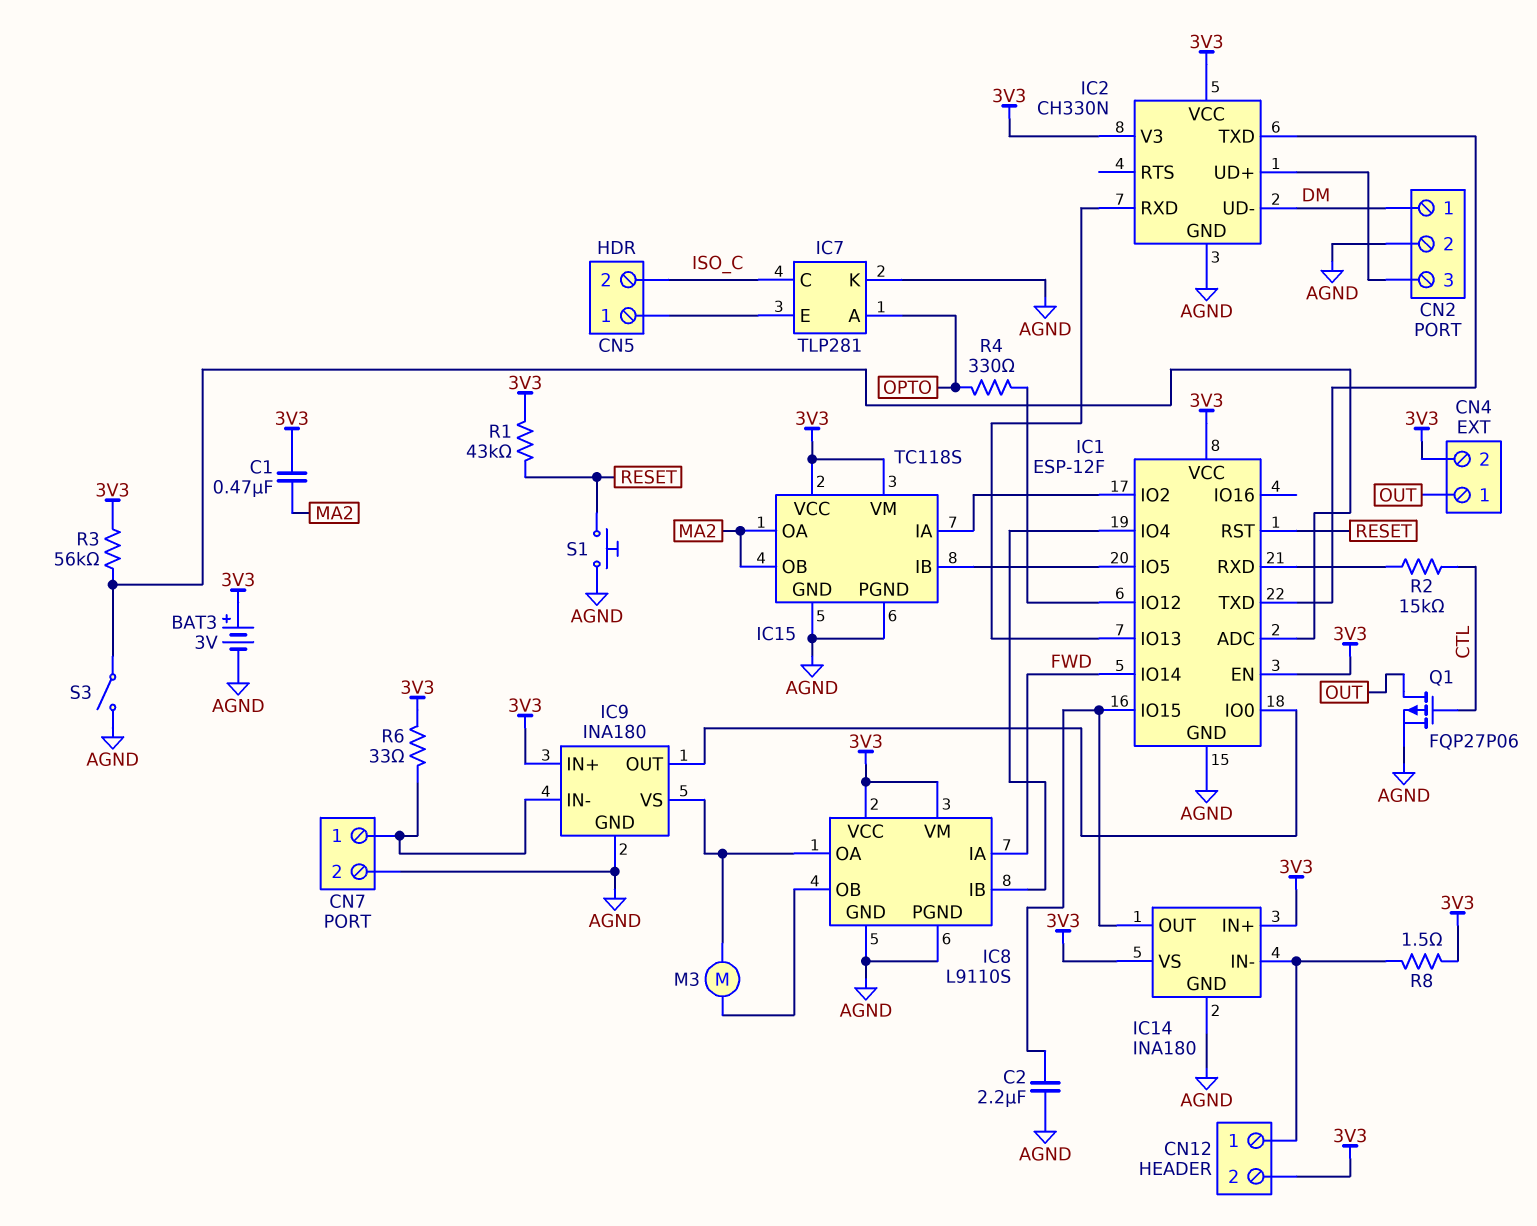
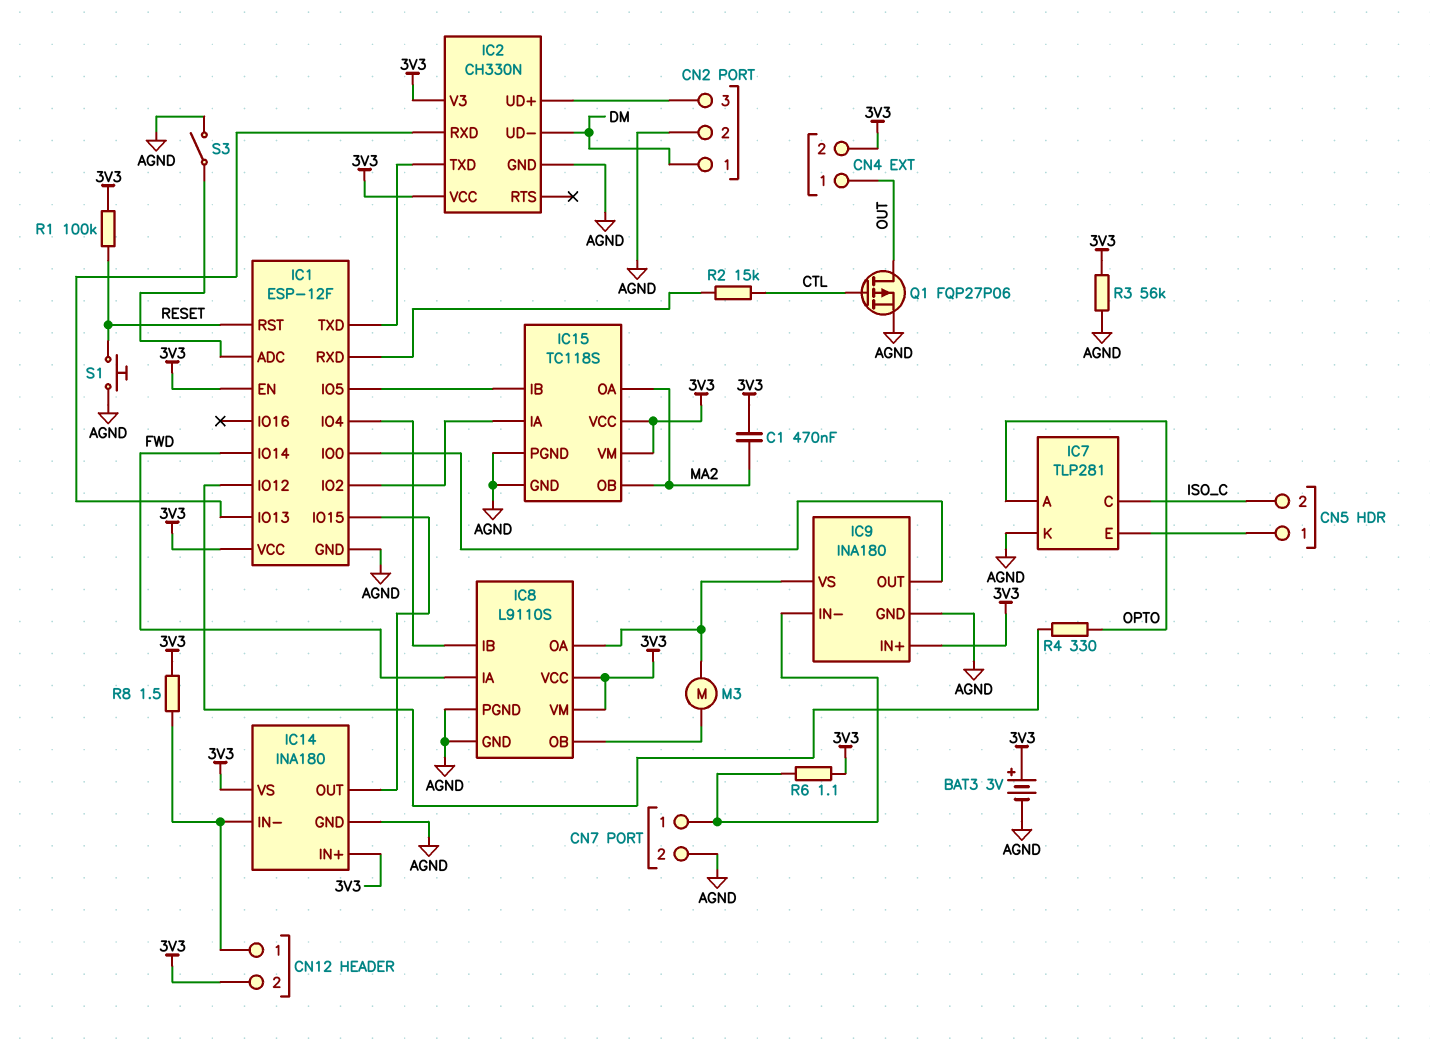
C2: 2.2uF (AGND, IC1/IO15) -> none
R1: 43k (3V3, RESET) -> 100k (3V3, RESET)
R3: 56k (3V3, IC1/ADC) -> 56k (3V3, AGND)
R6: 33 (3V3, CN7/1) -> 1.1 (3V3, CN7/1)

